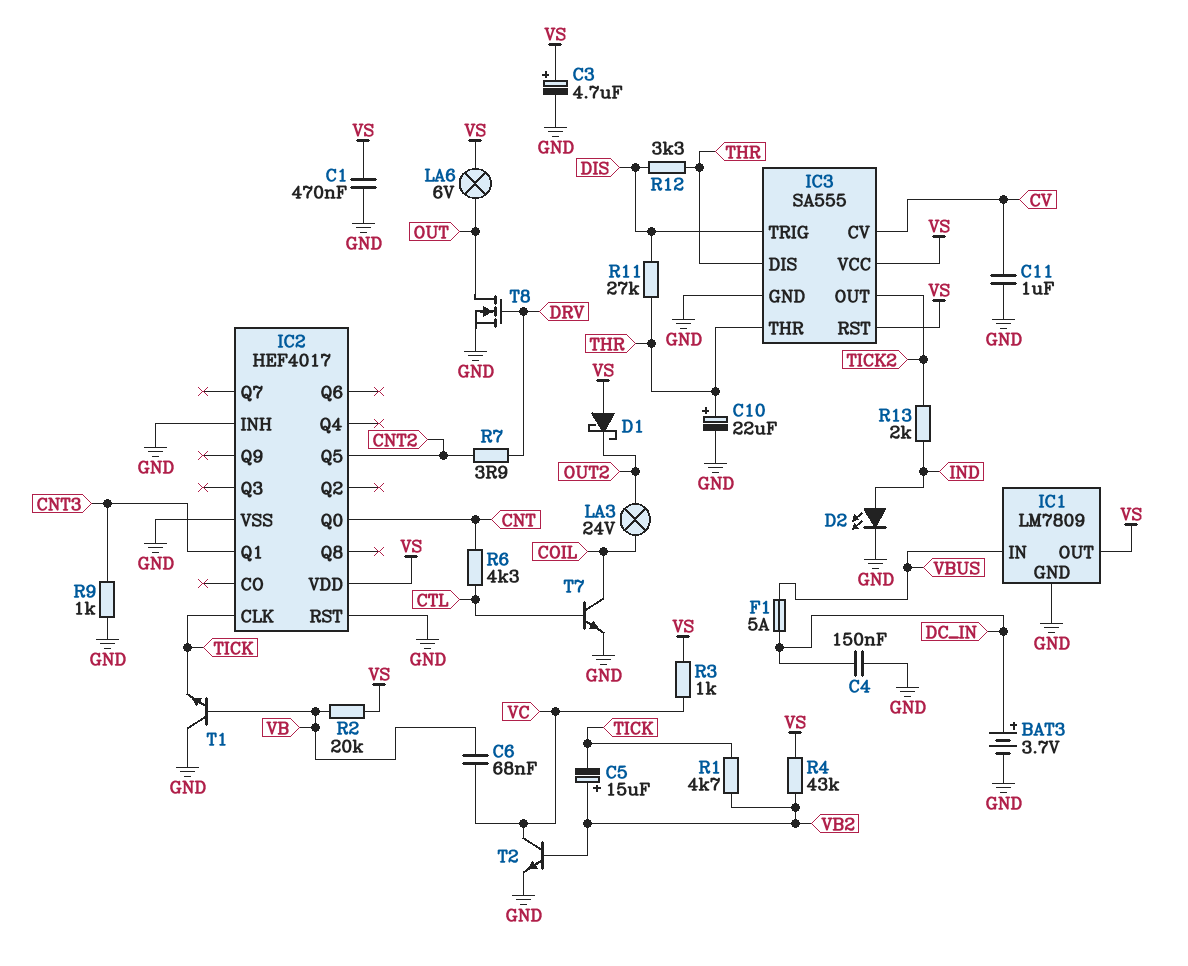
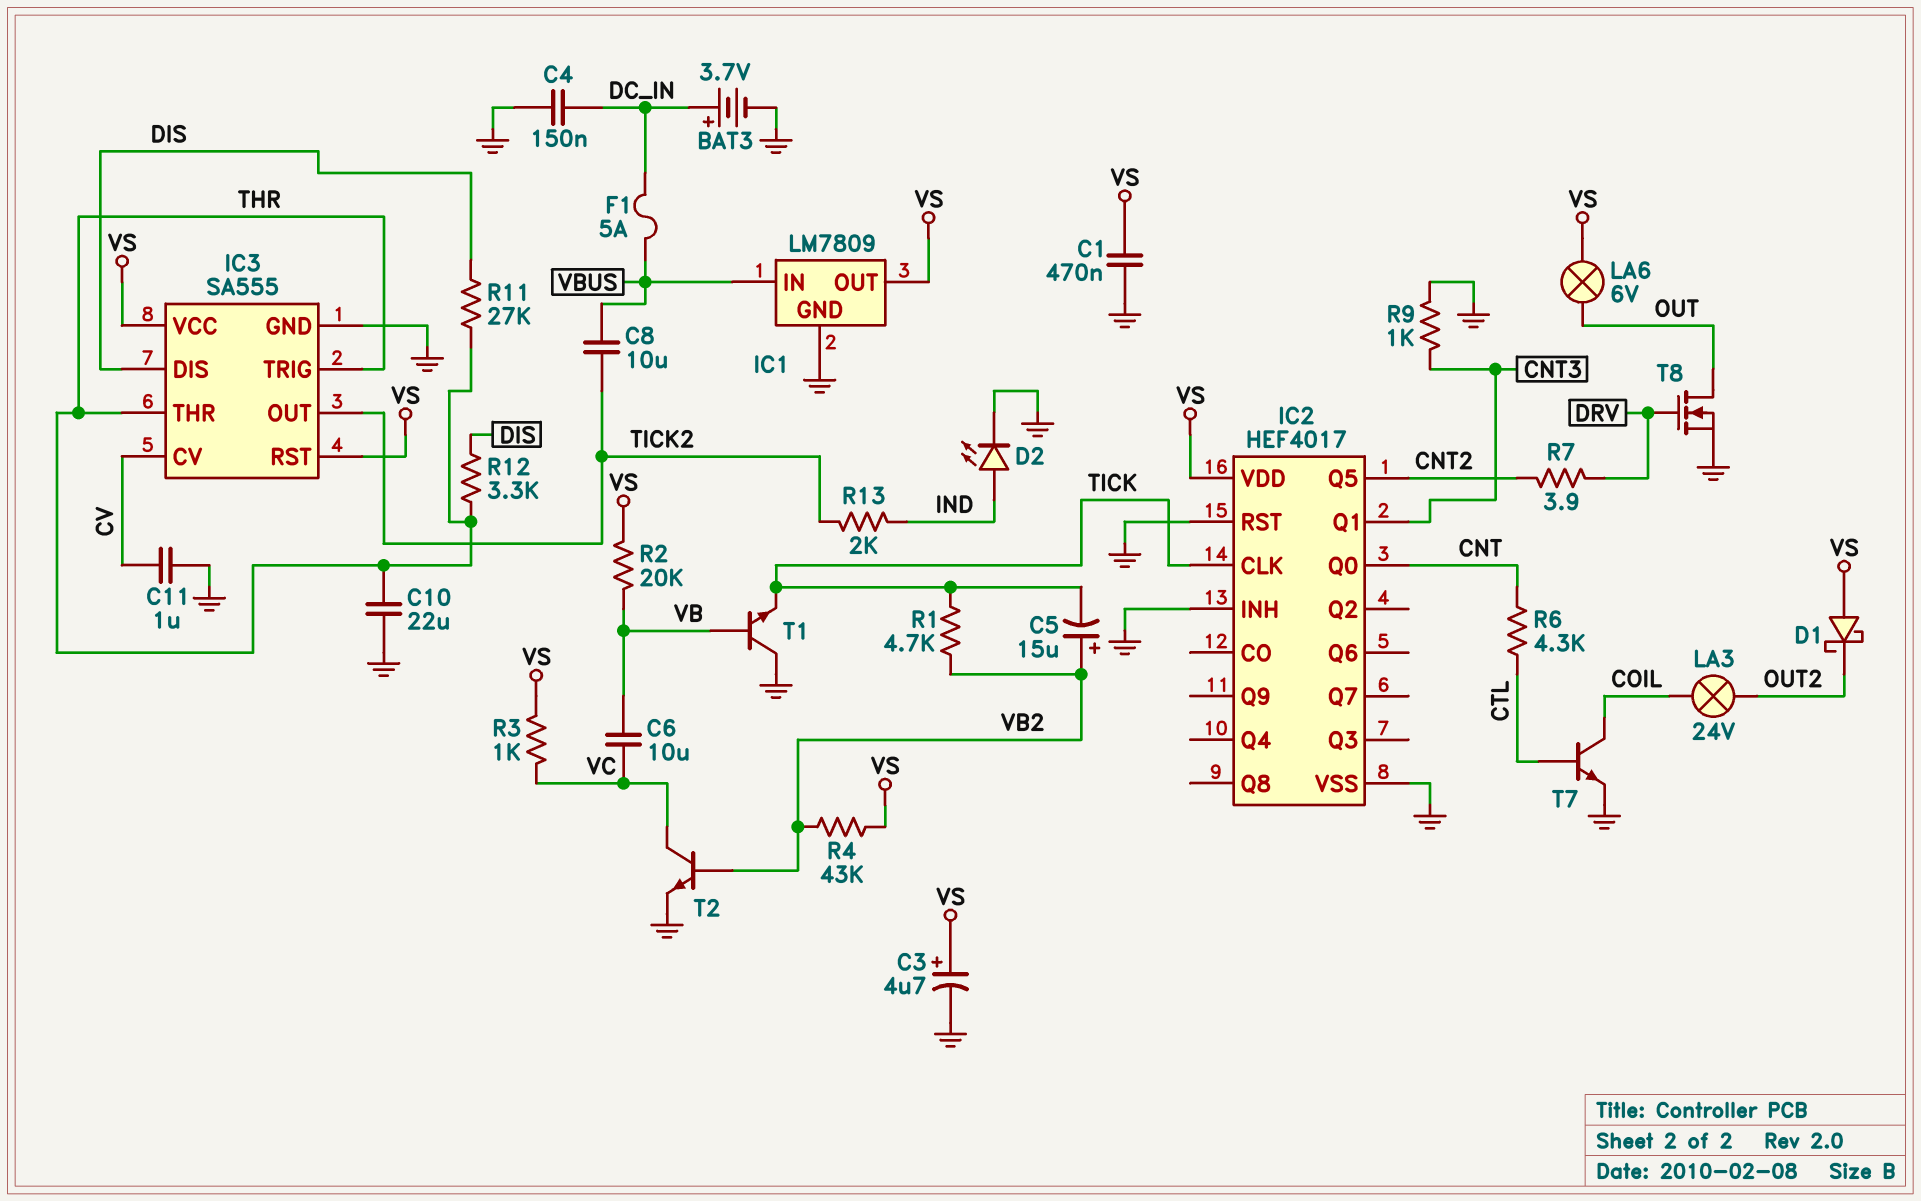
C6: 68nF (VB, VC) -> 10uF (VB, VC)
C8: none -> 10uF (TICK2, VBUS)
C10: 22uF (plus THR, minus GND) -> 22uF (GND, THR)
IC3 pin DIS: THR -> DIS
IC3 pin TRIG: DIS -> THR

